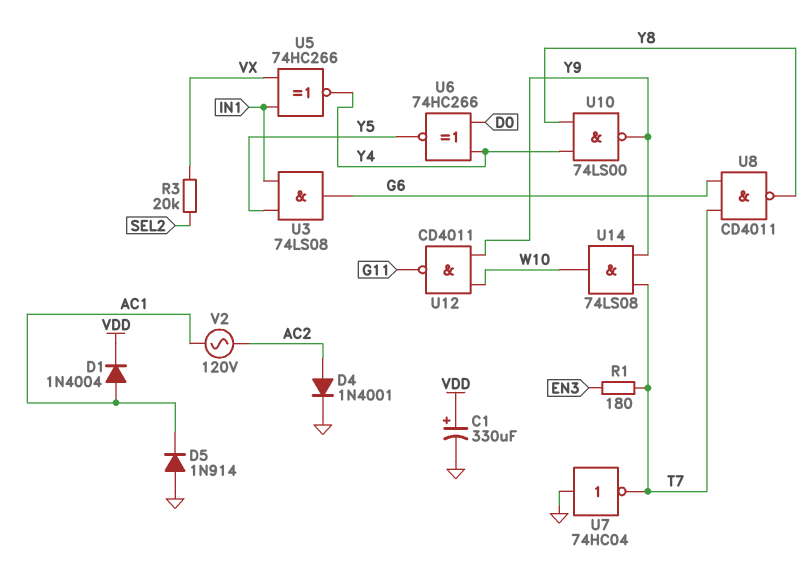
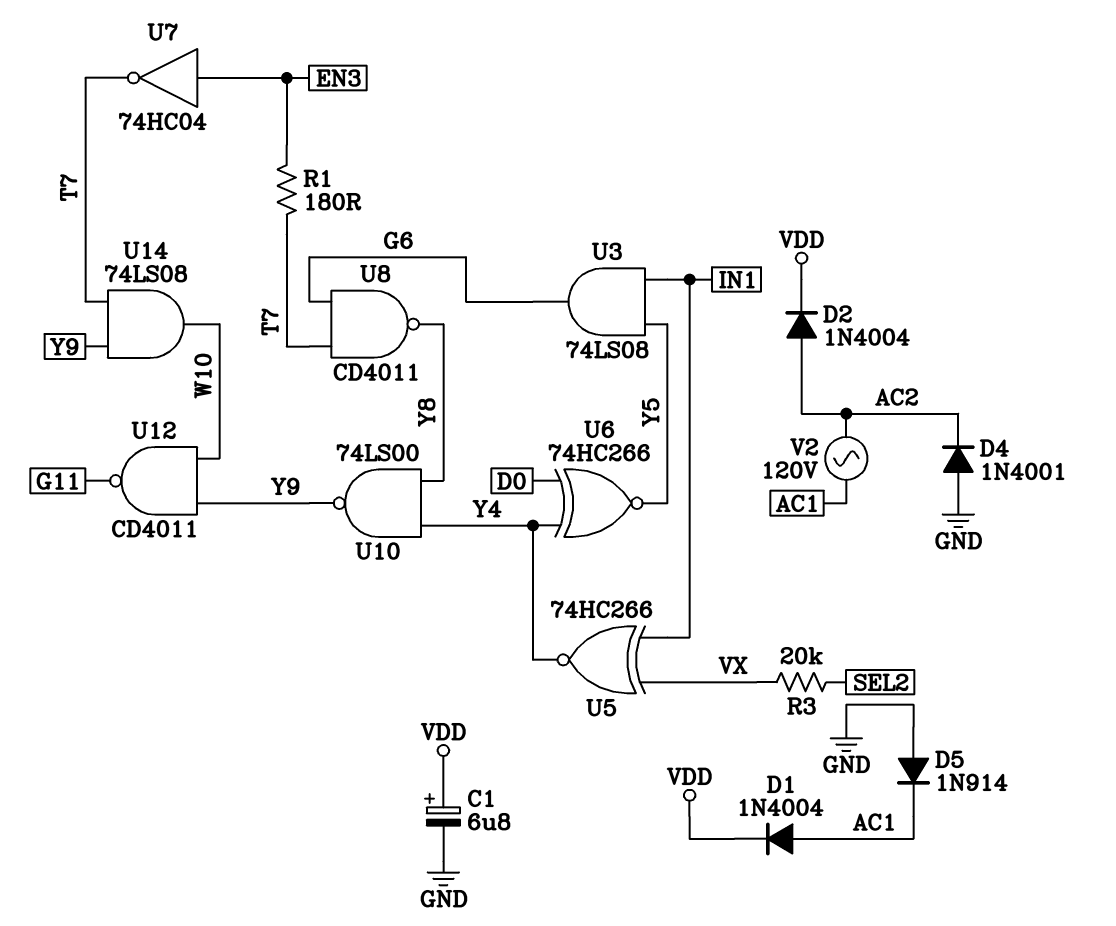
C1: 330uF (plus VDD, minus GND) -> 6.8uF (plus VDD, minus GND)
D2: none -> diode 1N4004 (A AC2, K VDD)
D4: diode 1N4001 (A AC2, K GND) -> diode 1N4001 (A GND, K AC2)
U7: NOT 74HC04 (in GND, out T7) -> NOT 74HC04 (in EN3, out T7)

